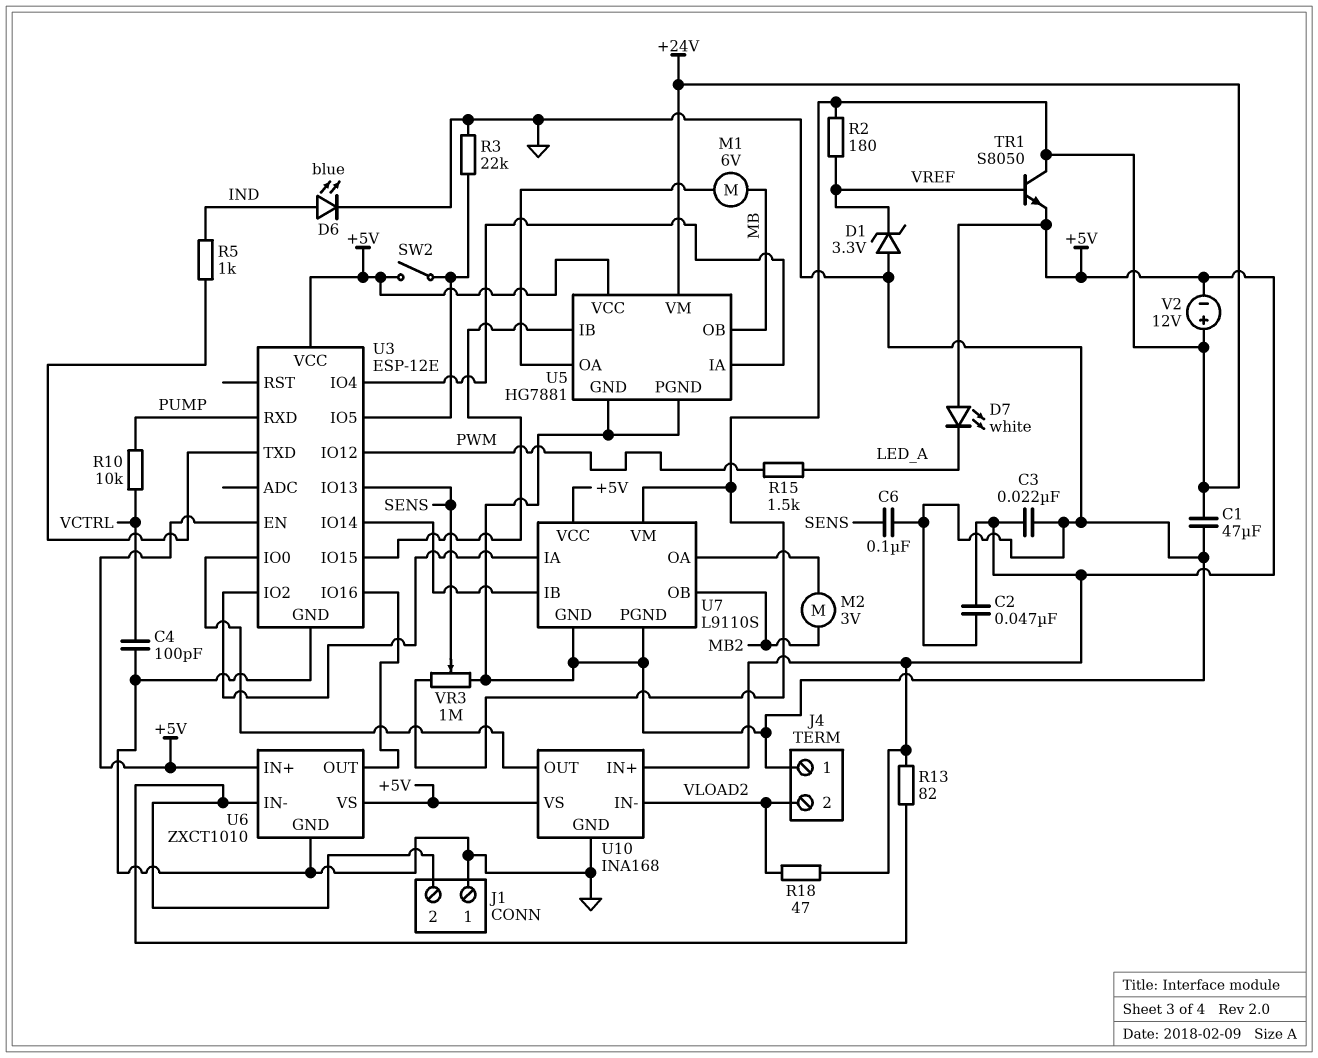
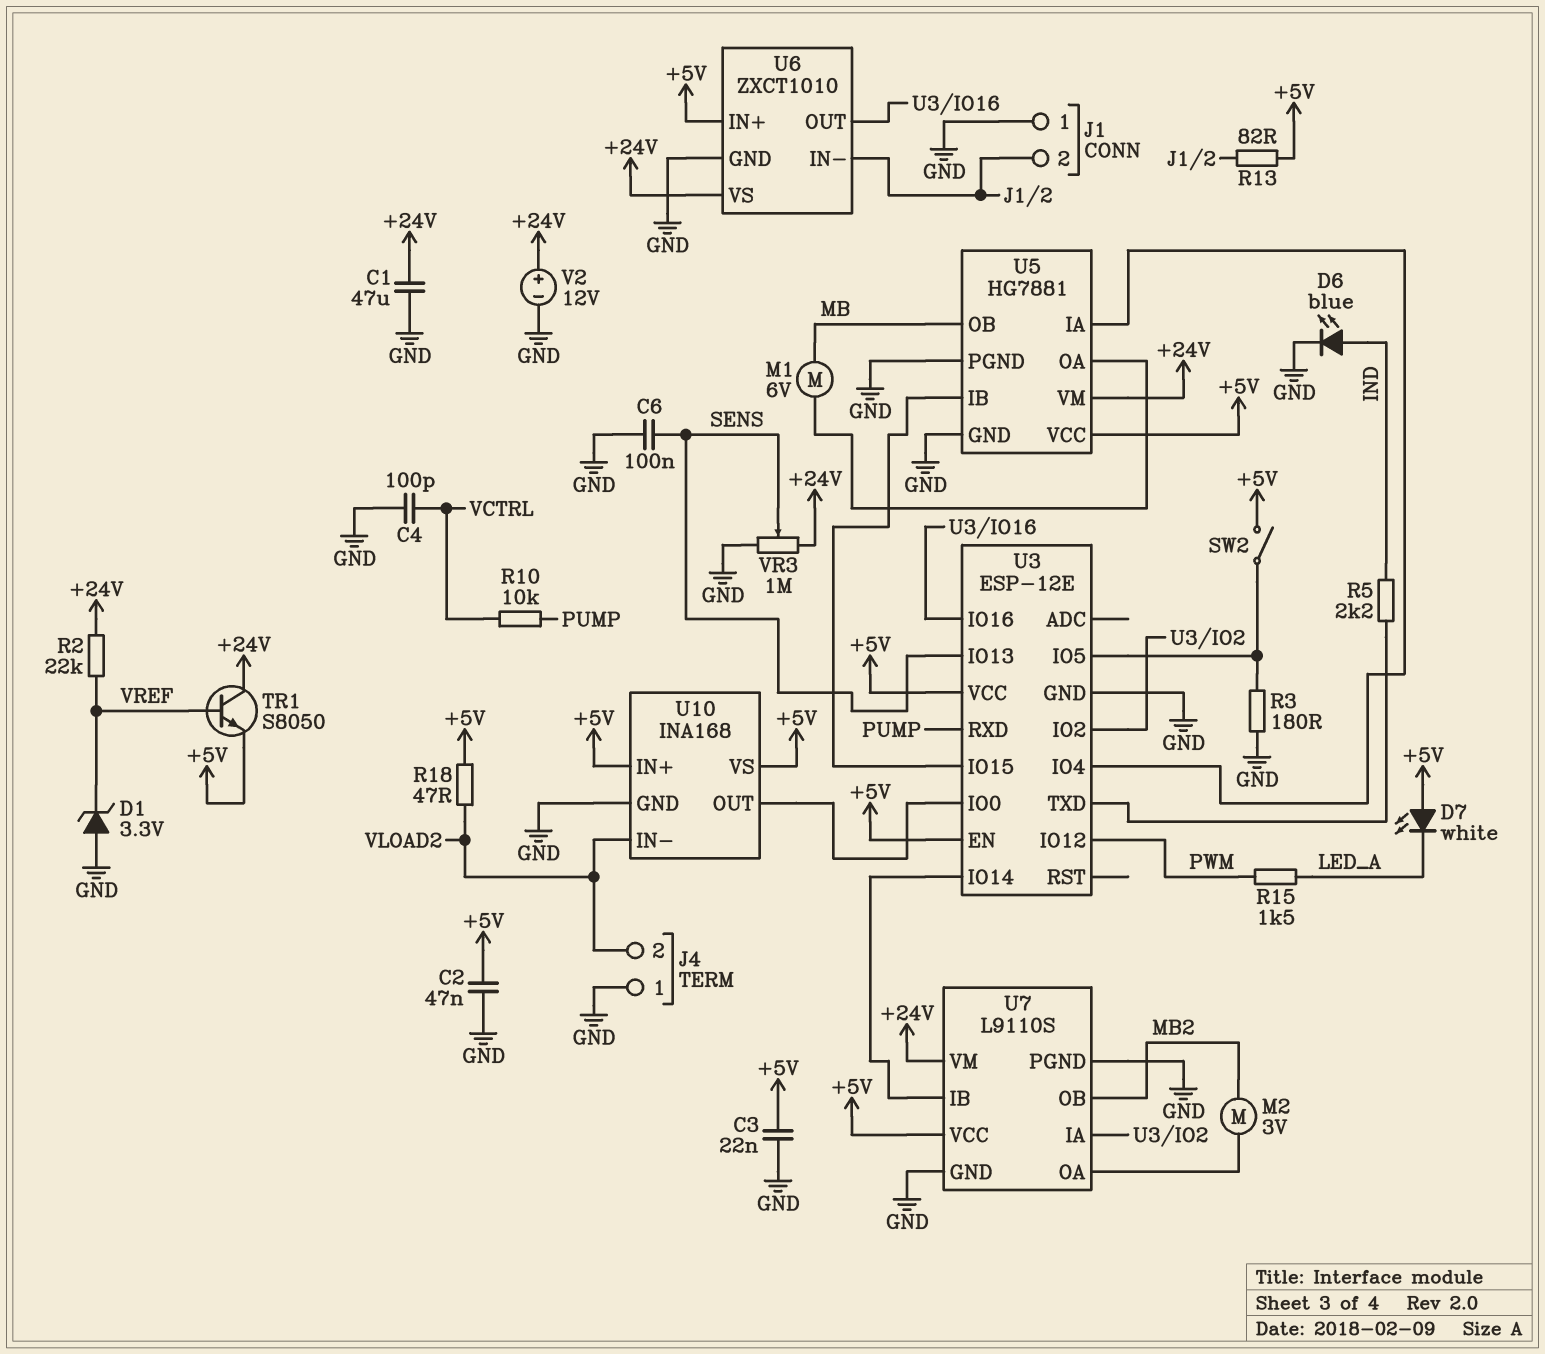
R2: 180 (+24V, VREF) -> 22k (+24V, VREF)
R3: 22k (GND, U3/IO5) -> 180 (GND, U3/IO5)
R5: 1k (IND, U3/TXD) -> 2.2k (IND, U3/TXD)
U6 pin VS: +5V -> +24V
V2: 12V (plus +24V, minus +5V) -> 12V (plus +24V, minus GND)

